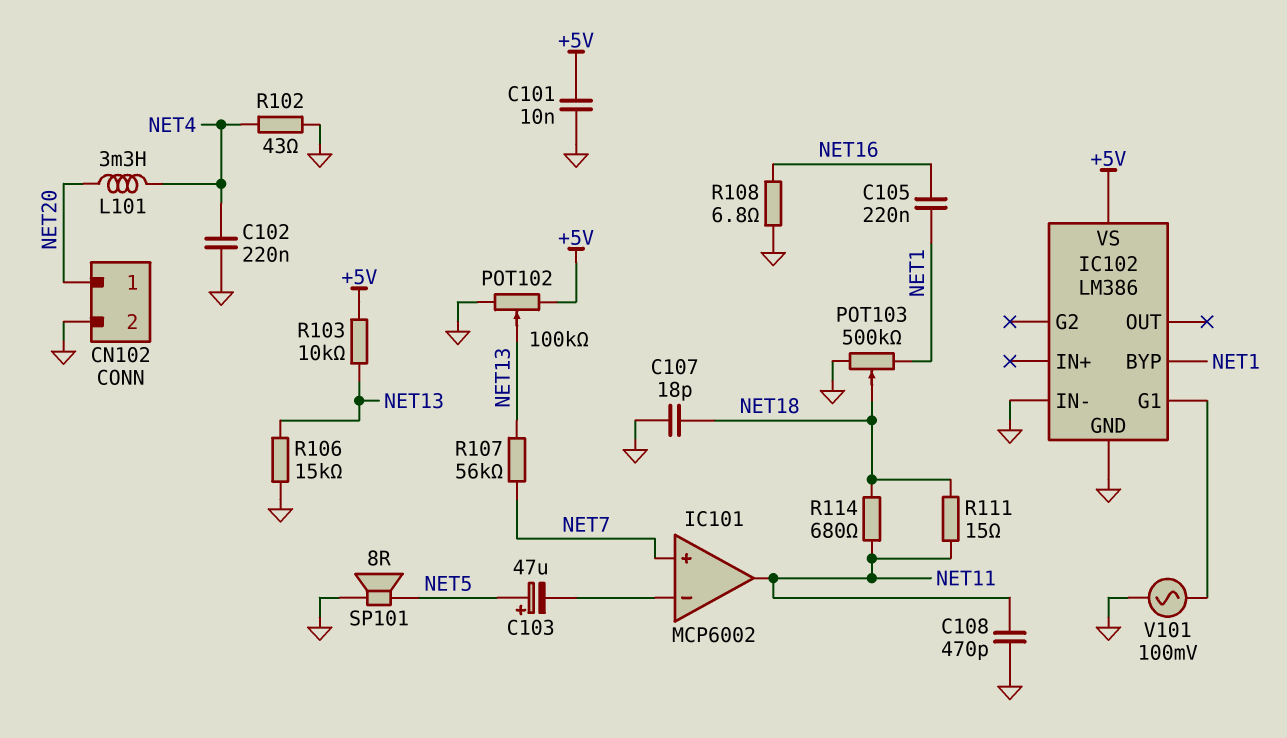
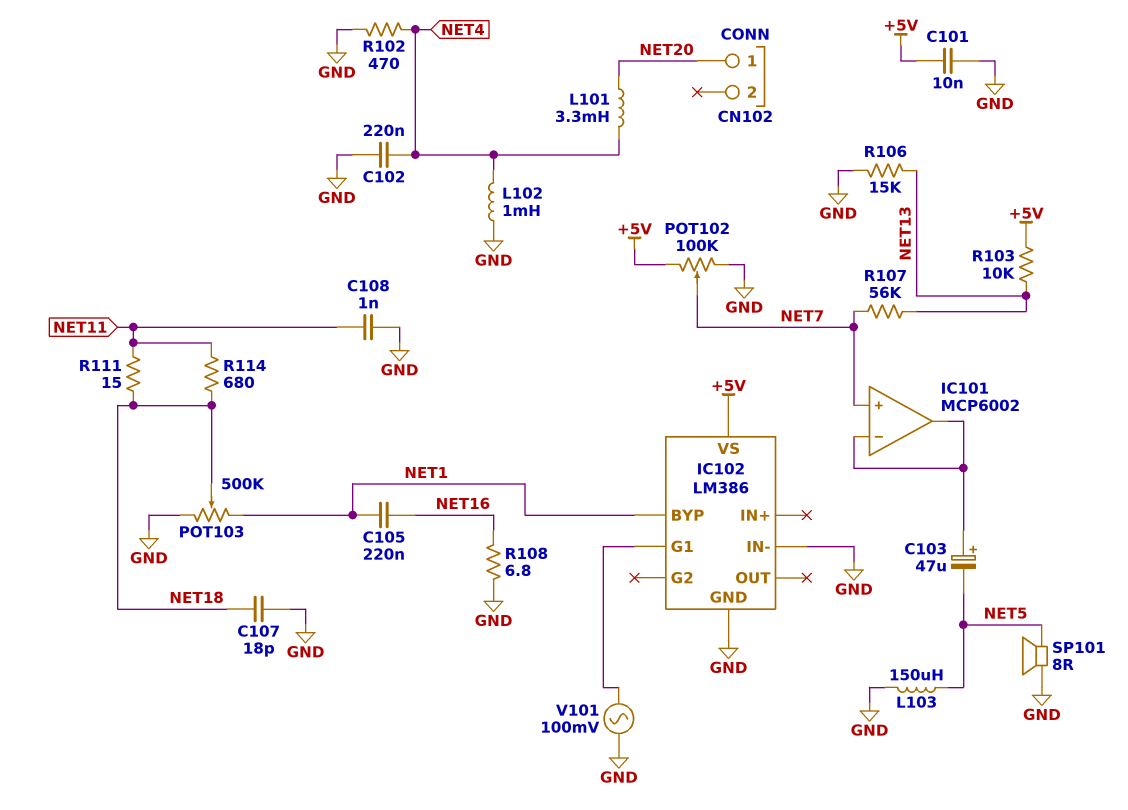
C103: 47uF (plus NET5, minus IC101/in-) -> 47uF (plus IC101/in-, minus NET5)
C108: 470pF (GND, NET11) -> 1nF (GND, NET11)
CN102 pin 2: GND -> none
IC101 pin out: NET11 -> IC101/in-
L102: none -> 1mH (GND, NET4)
L103: none -> 150uH (GND, NET5)
POT102: 100k (+5V, GND, wiper NET13) -> 100k (+5V, GND, wiper NET7)
R102: 43 (GND, NET4) -> 470 (GND, NET4)

